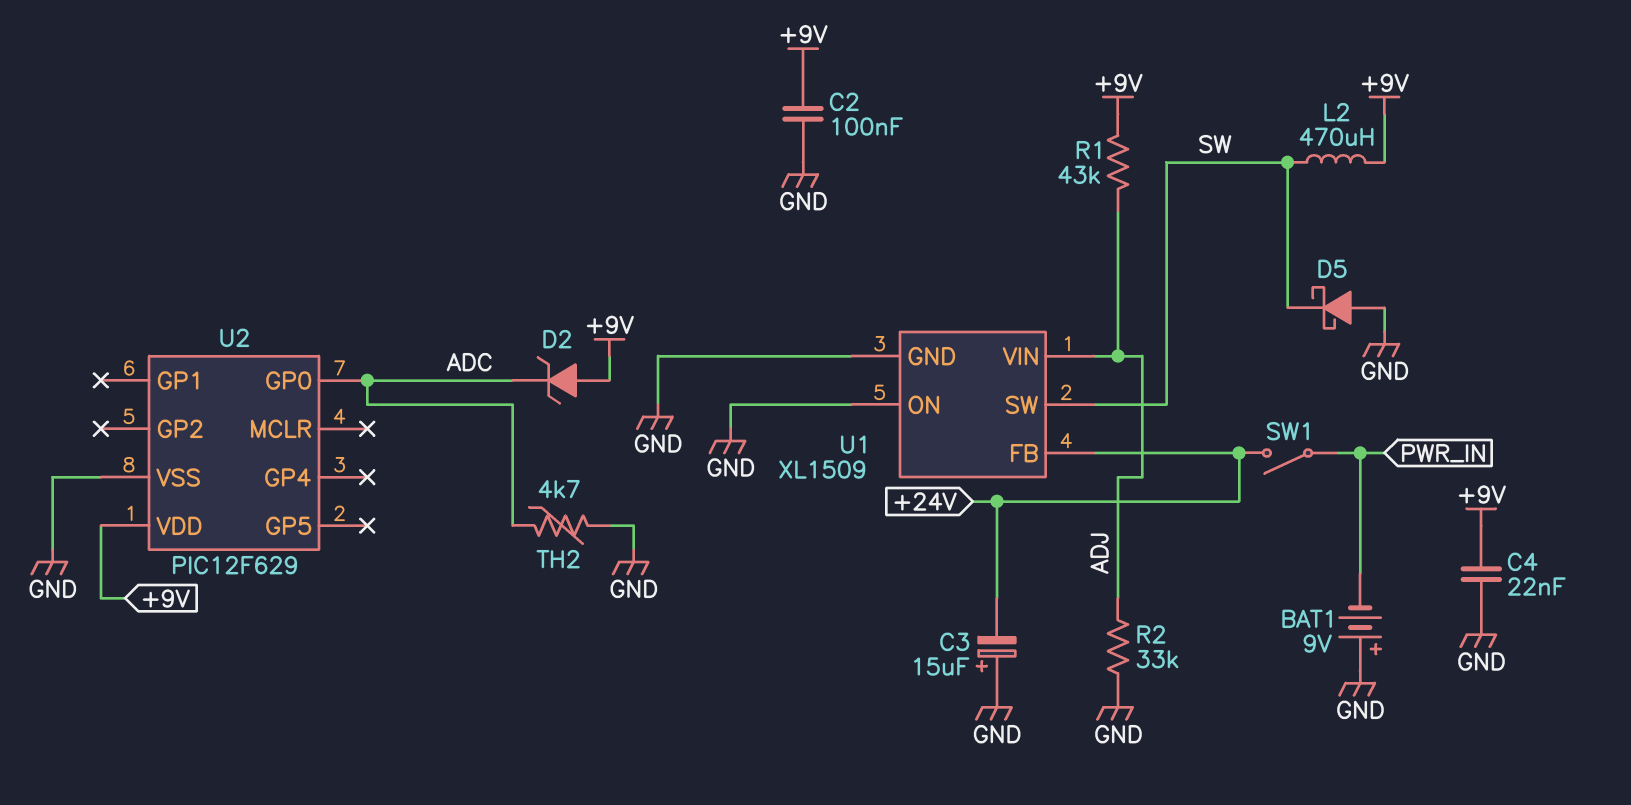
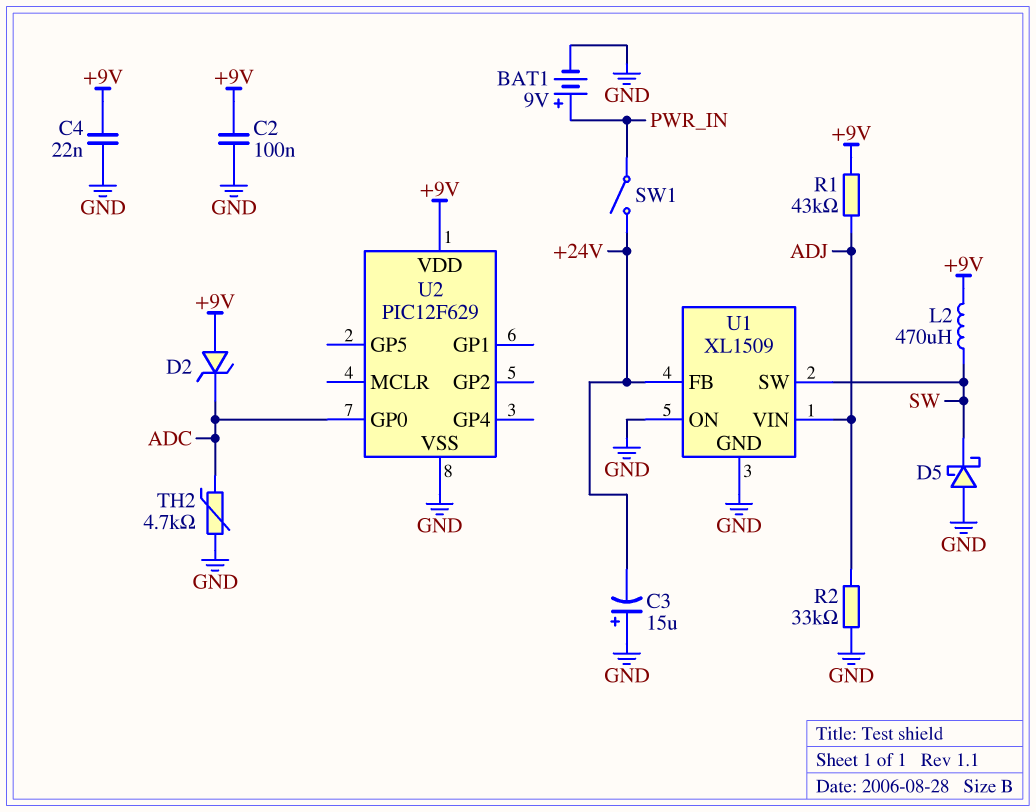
BAT1: 9V (plus GND, minus PWR_IN) -> 9V (plus PWR_IN, minus GND)

